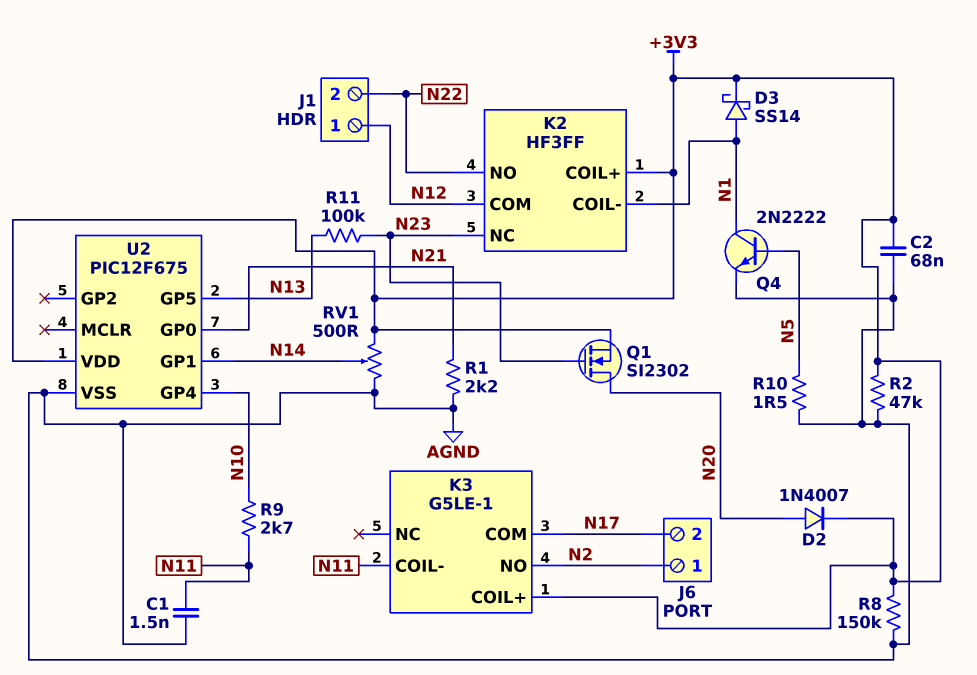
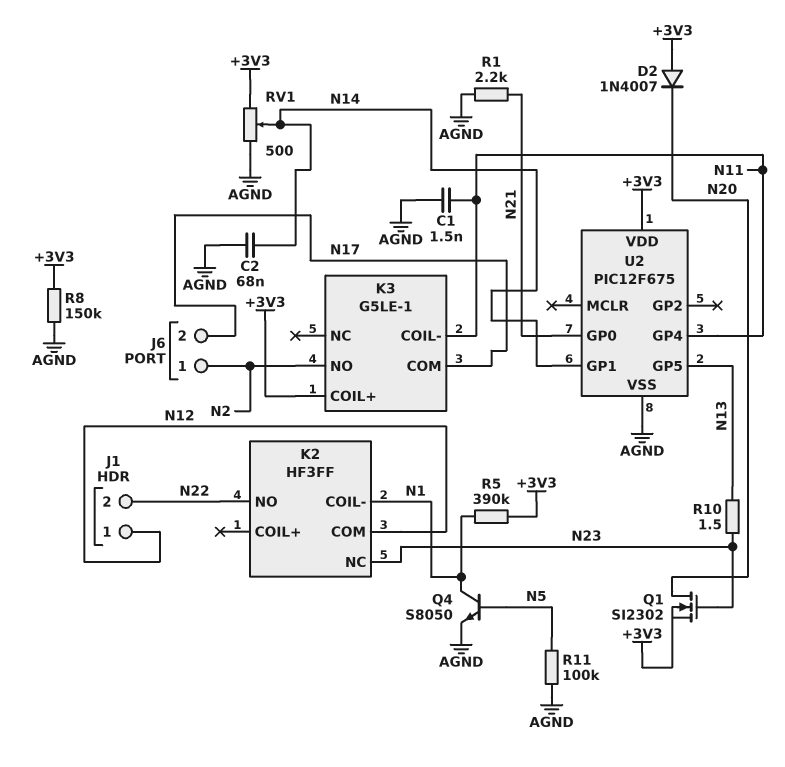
C2: 68nF (+3V3, AGND) -> 68nF (AGND, N14)
D2: diode 1N4007 (A N20, K +3V3) -> diode 1N4007 (A +3V3, K N20)
D3: schottky SS14 (A N1, K +3V3) -> none
K2 pin COIL+: +3V3 -> none
Q4: NPN 2N2222 (B N5, C N1, E AGND) -> NPN S8050 (B N5, C N1, E AGND)
R2: 47k (+3V3, AGND) -> none
R5: none -> 390k (+3V3, N1)
R9: 2.7k (N10, N11) -> none
R10: 1.5 (AGND, N5) -> 1.5 (N13, N23)
R11: 100k (N13, N23) -> 100k (AGND, N5)
U2 pin GP4: N10 -> N11

